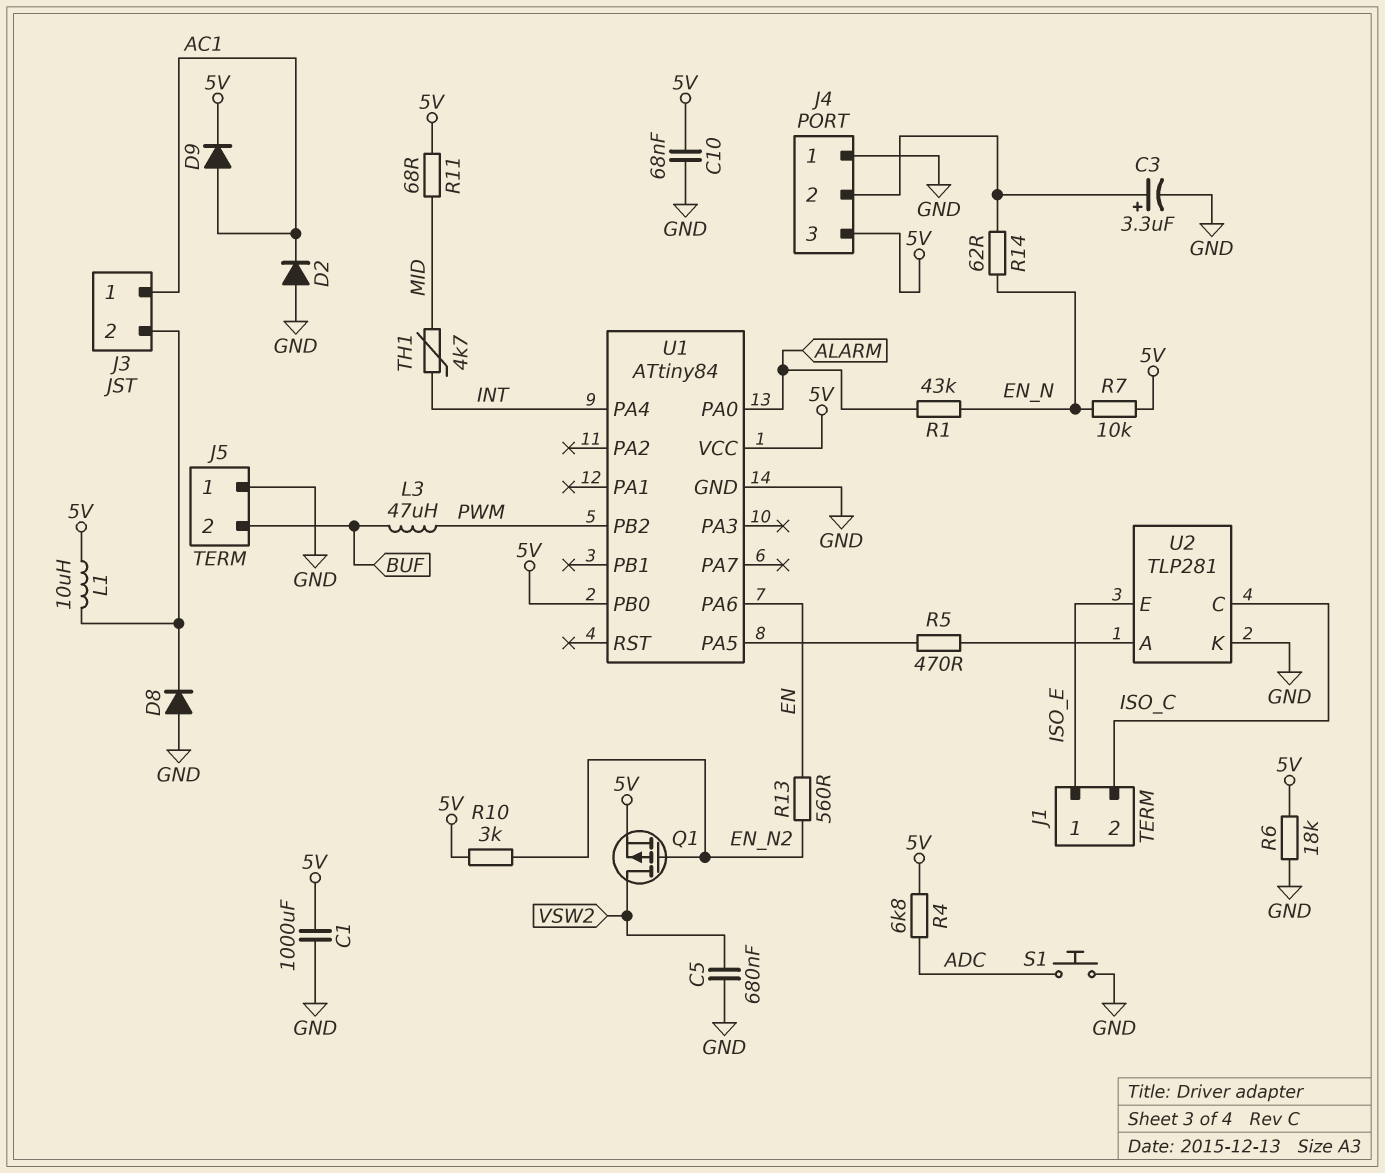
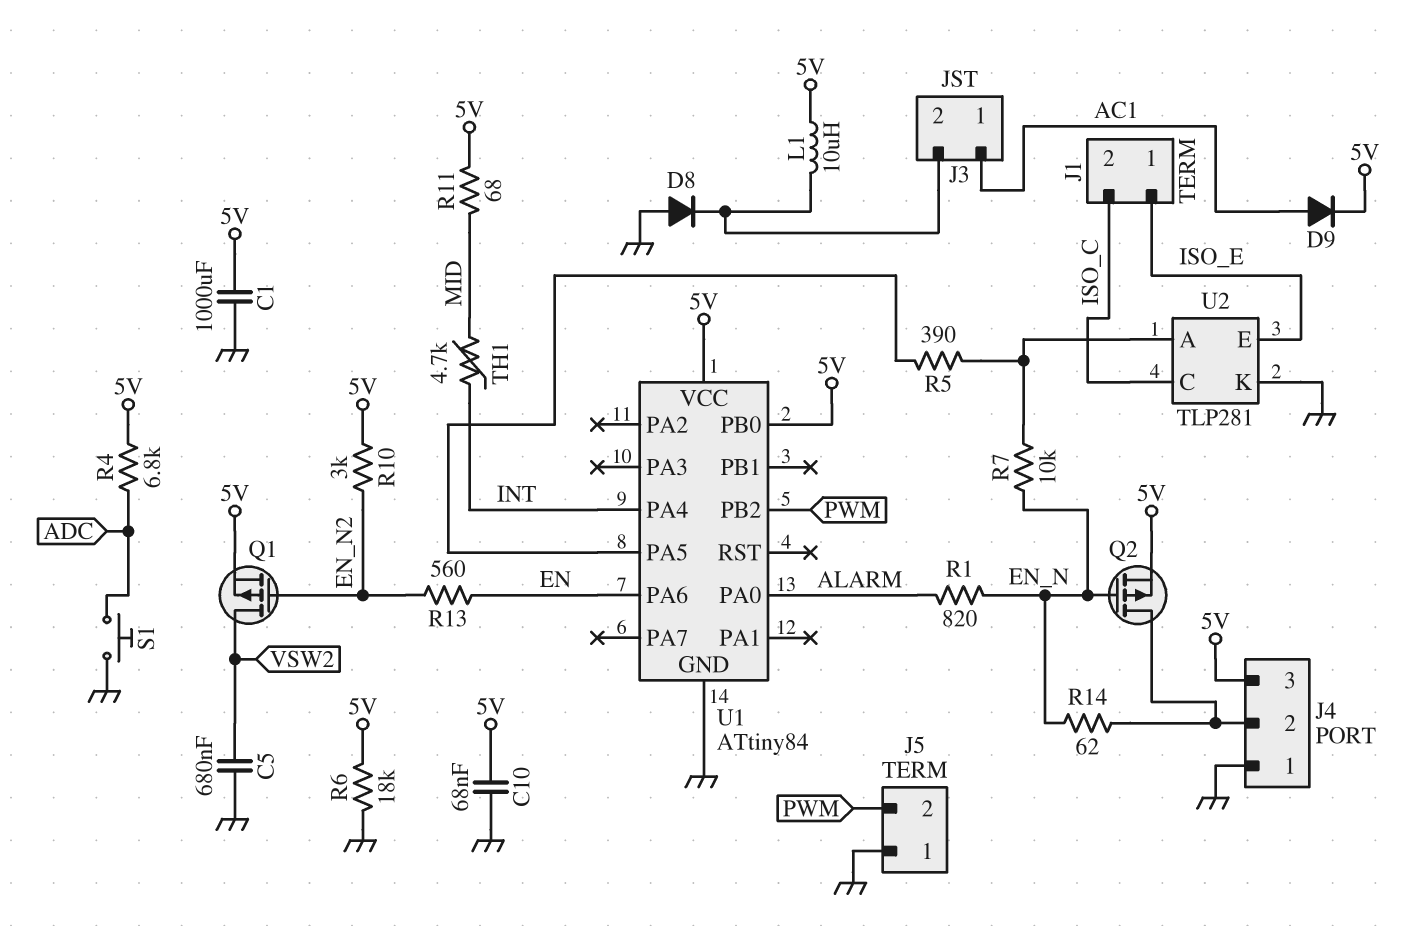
C3: 3.3uF (plus J4/2, minus GND) -> none
D2: diode (A GND, K AC1) -> none
J5 pin 2: BUF -> PWM
L3: 47uH (BUF, PWM) -> none
Q2: none -> PMOS (G EN_N, D J4/2, S 5V)
R1: 43k (ALARM, EN_N) -> 820 (ALARM, EN_N)
R5: 470 (U1/PA5, U2/A) -> 390 (U1/PA5, U2/A)
R7: 10k (5V, EN_N) -> 10k (EN_N, U2/A)

